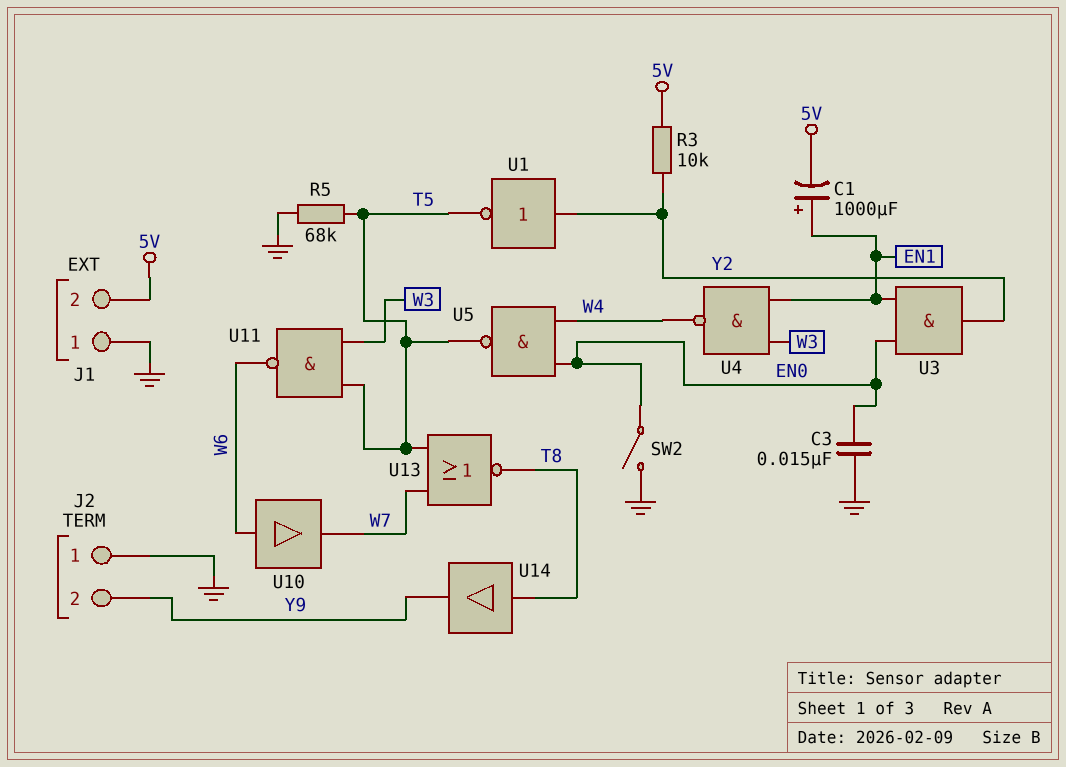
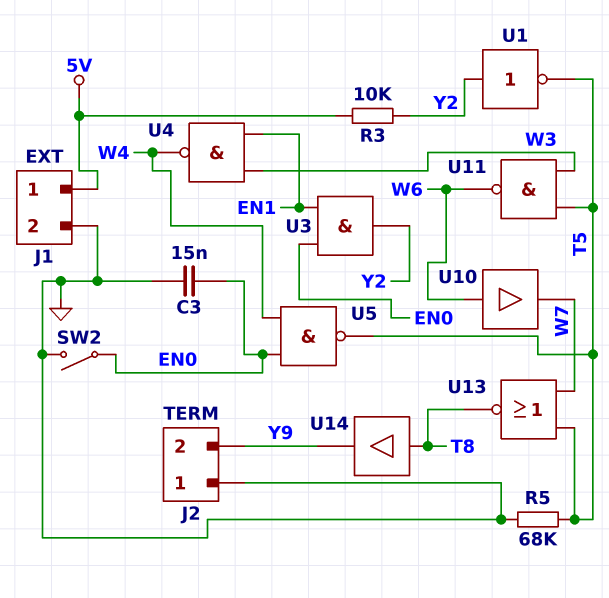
C1: 1000uF (plus EN1, minus 5V) -> none
J1 pin 1: GND -> 5V
J1 pin 2: 5V -> GND

